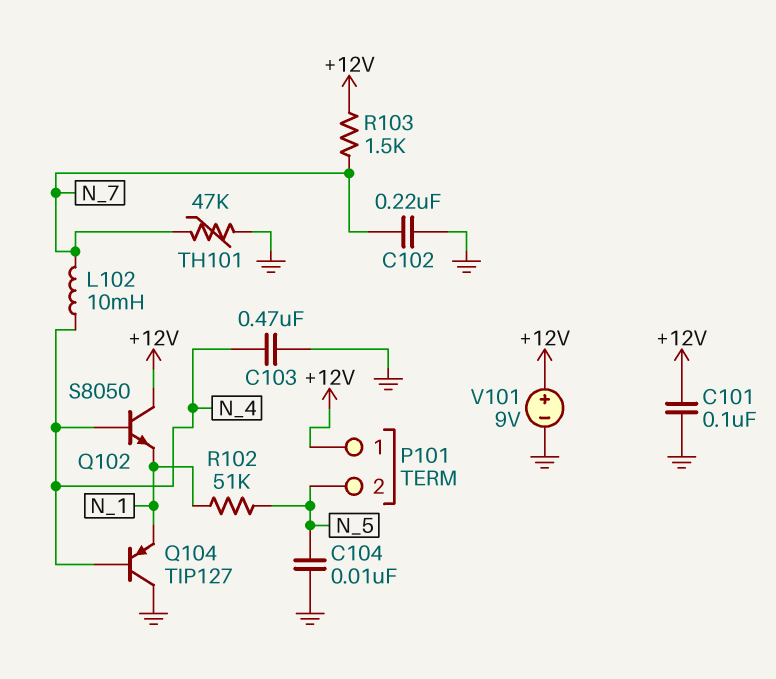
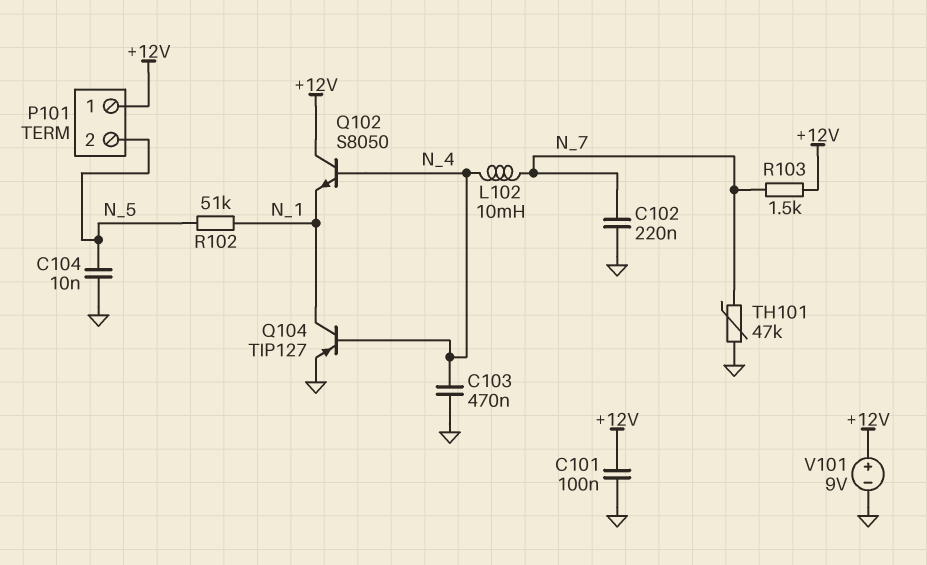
Q104: PNP TIP127 (B N_4, C GND, E N_1) -> PNP TIP127 (B N_4, C N_1, E GND)

